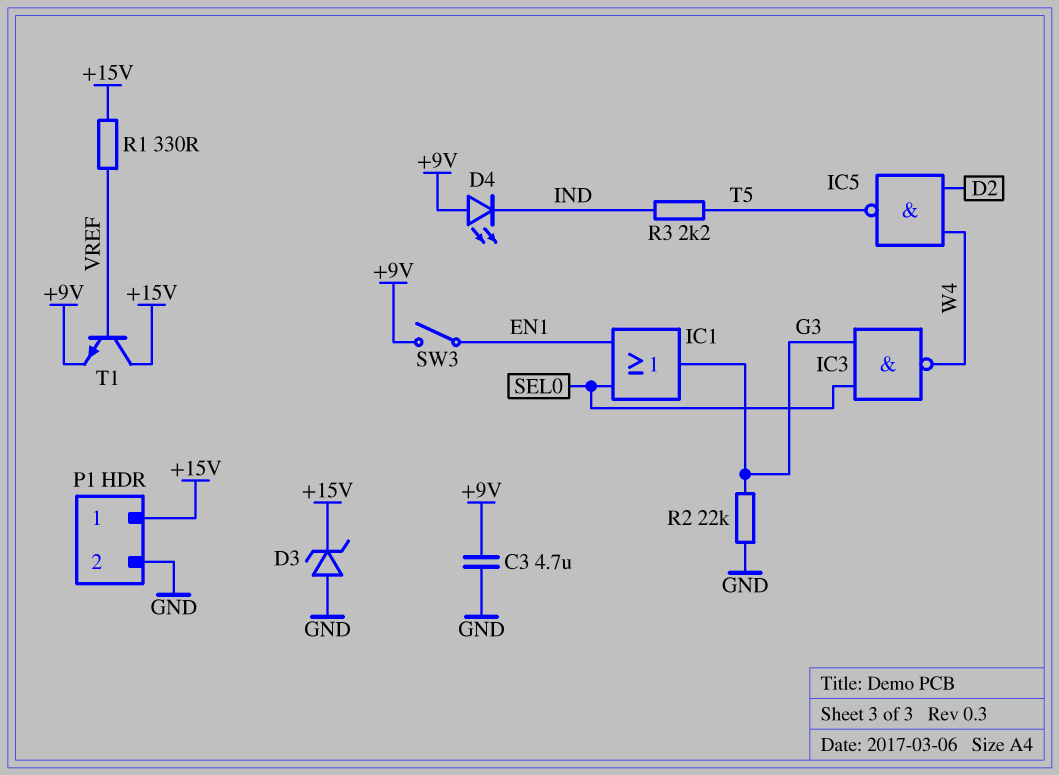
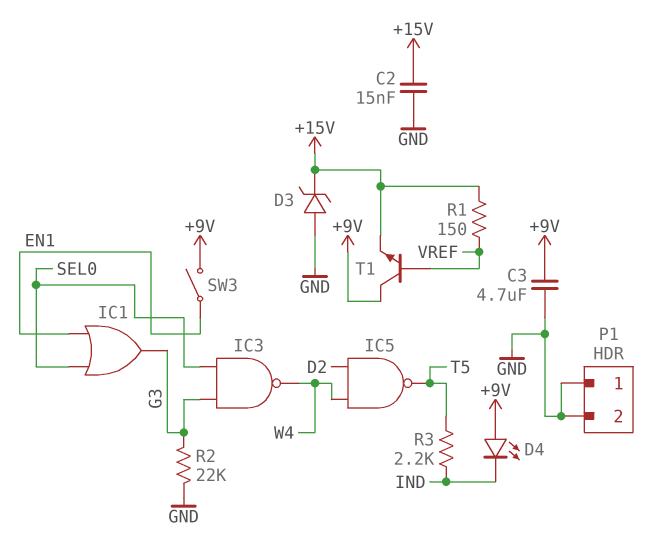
C2: none -> 15nF (+15V, GND)
P1 pin 1: +15V -> GND
R1: 330 (+15V, VREF) -> 150 (+15V, VREF)
T1: NPN (B VREF, C +15V, E +9V) -> NPN (B VREF, C +9V, E +15V)

